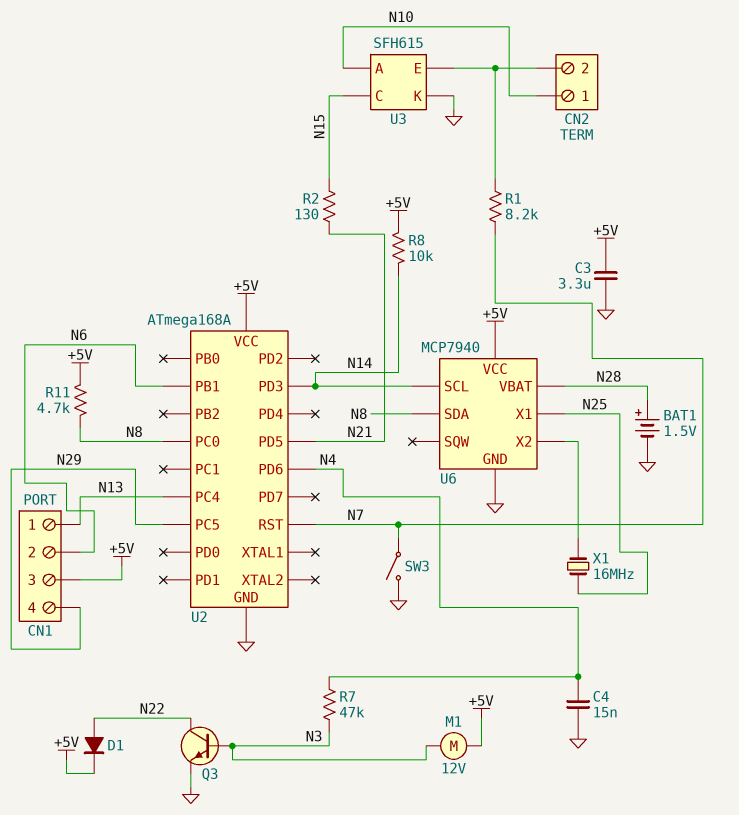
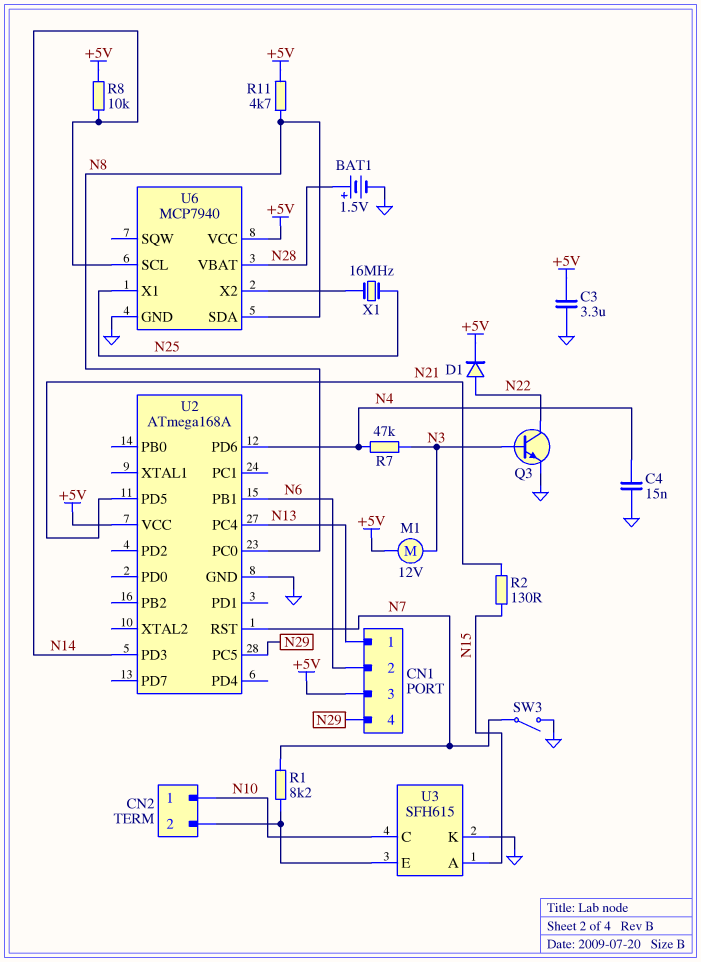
U3 pin A: N10 -> N15
U3 pin C: N15 -> N10

